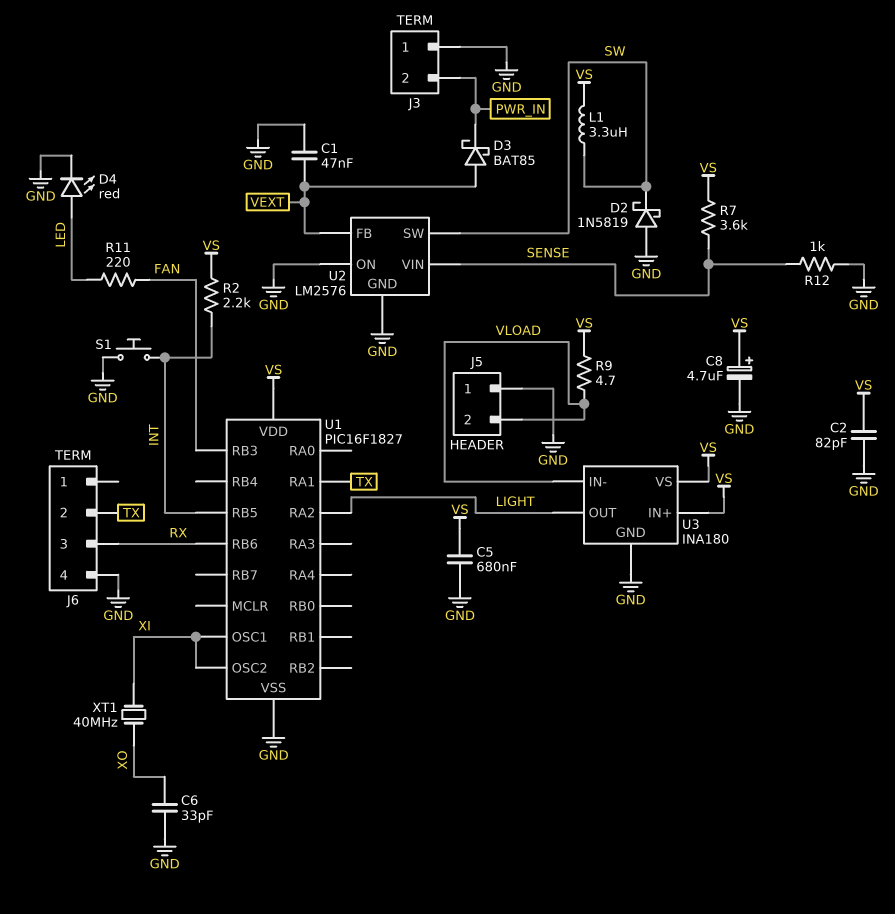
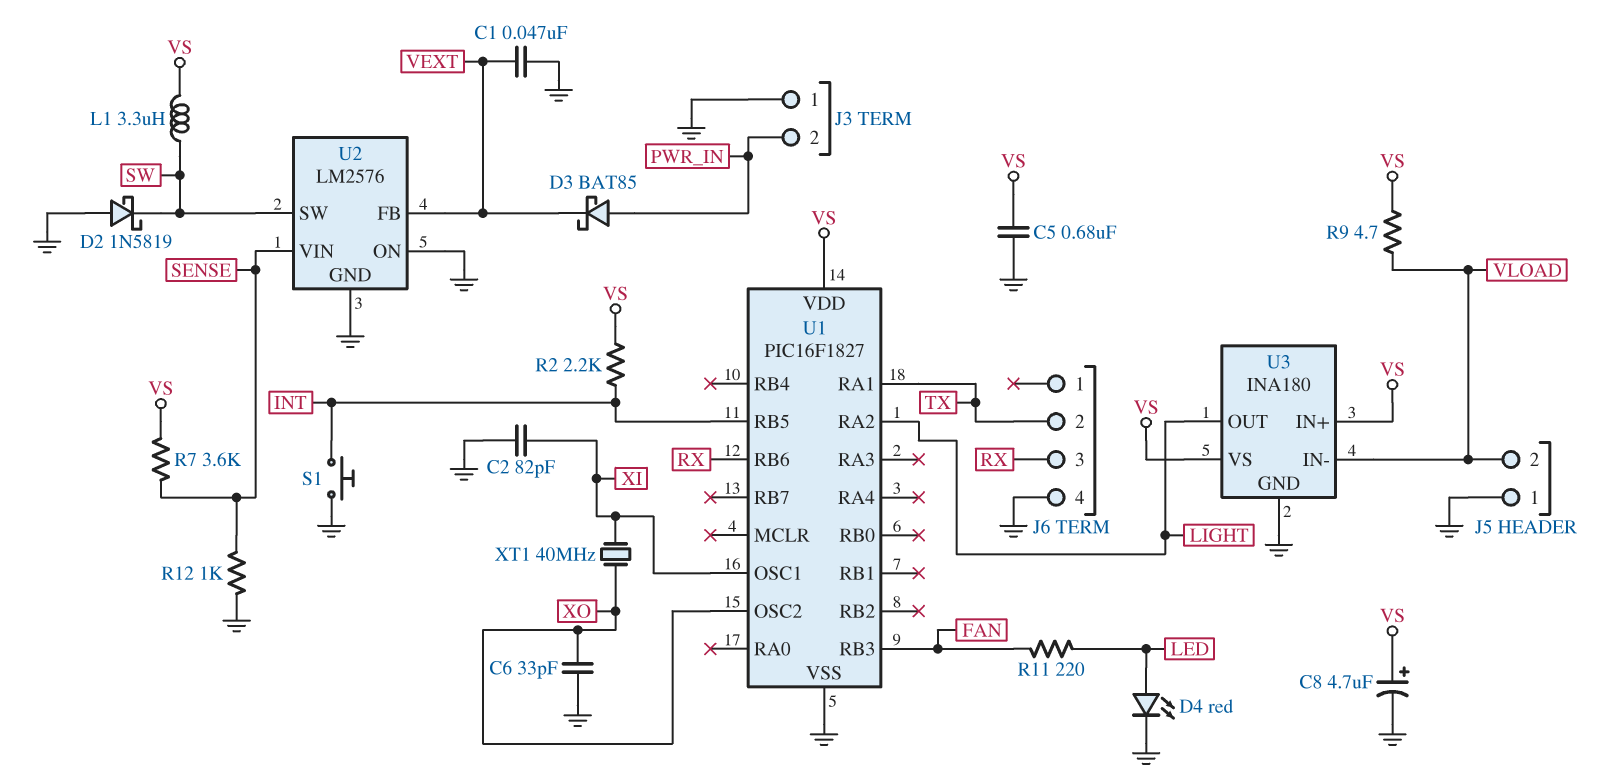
C2: 82pF (GND, VS) -> 82pF (GND, XI)
D3: schottky BAT85 (A VEXT, K PWR_IN) -> schottky BAT85 (A PWR_IN, K VEXT)
U1 pin OSC2: XI -> XO

